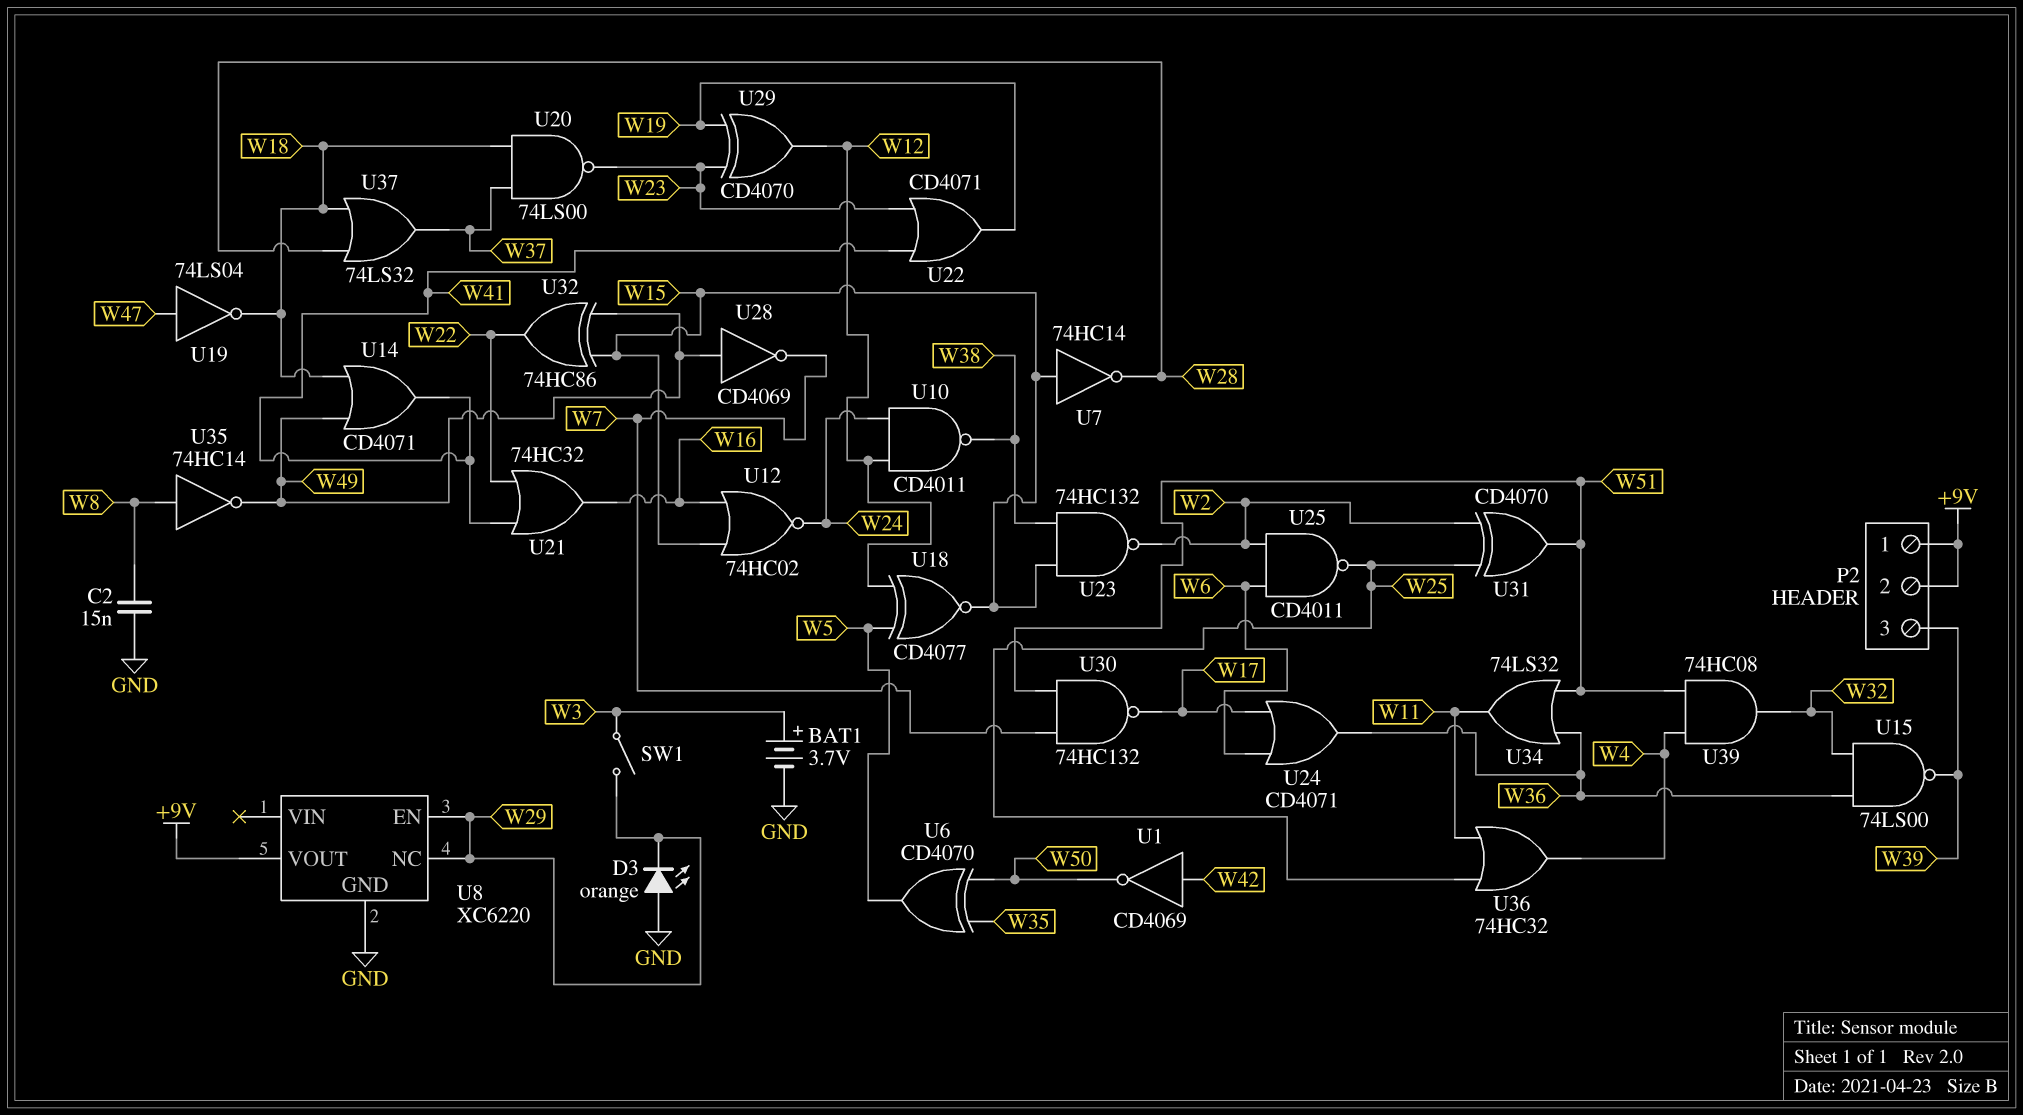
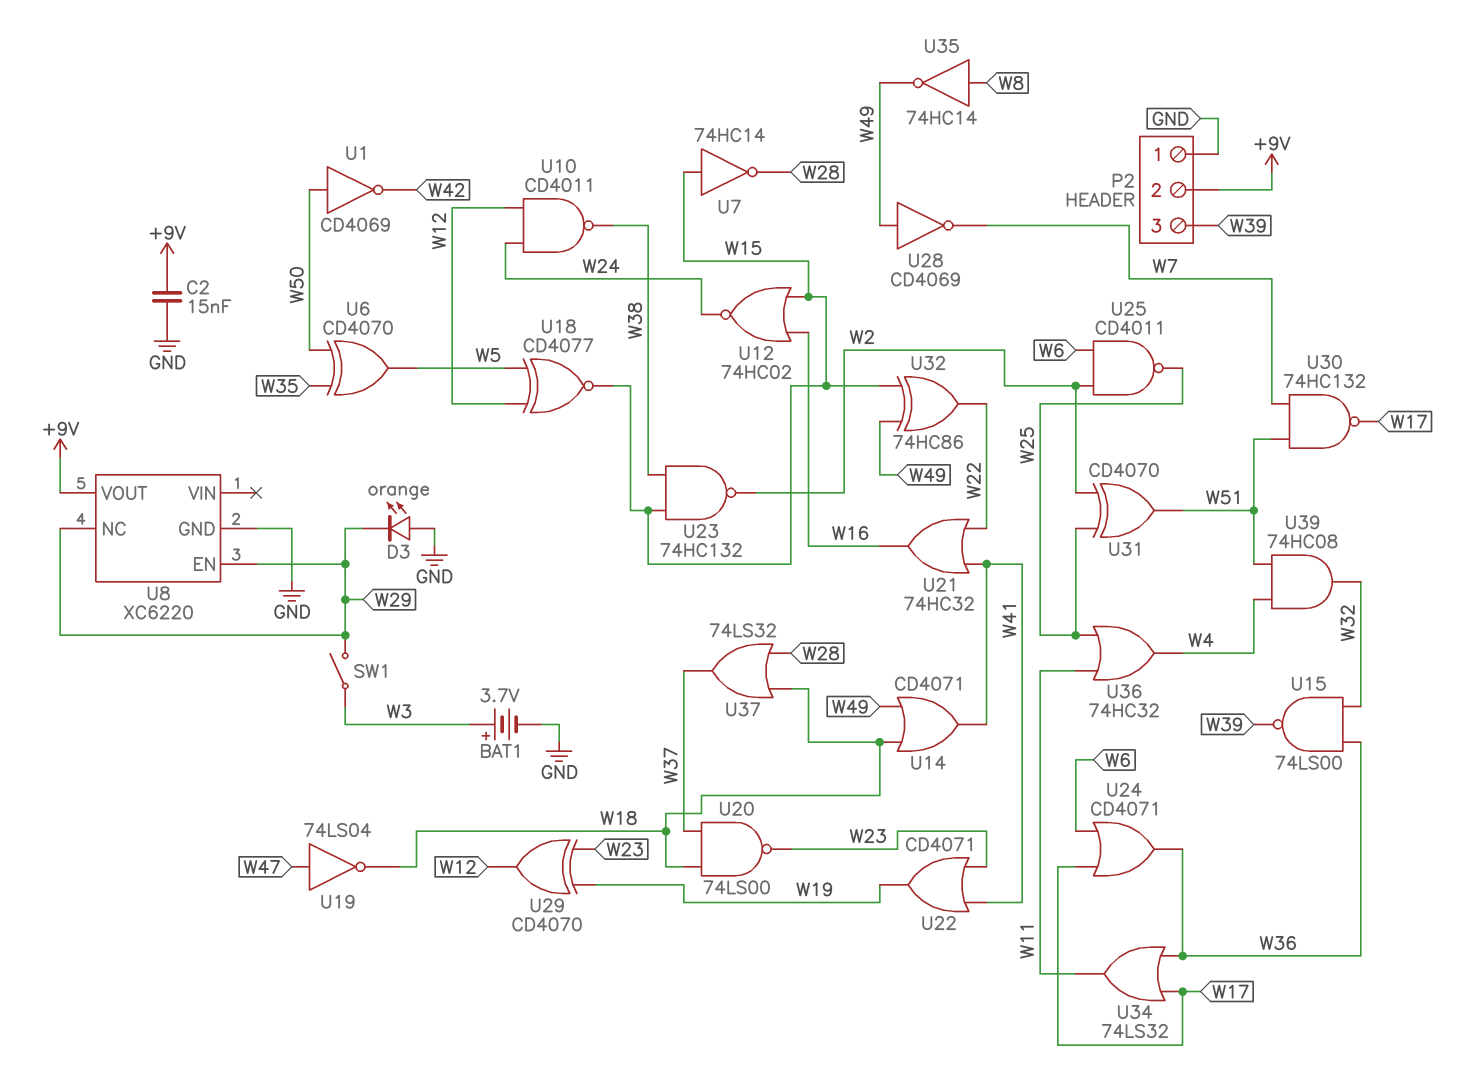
C2: 15nF (GND, W8) -> 15nF (+9V, GND)
P2 pin 1: +9V -> GND
U1: NOT CD4069 (in W42, out W50) -> NOT CD4069 (in W50, out W42)
U34: OR 74LS32 (in W36, in W51, out W11) -> OR 74LS32 (in W17, in W36, out W11)

